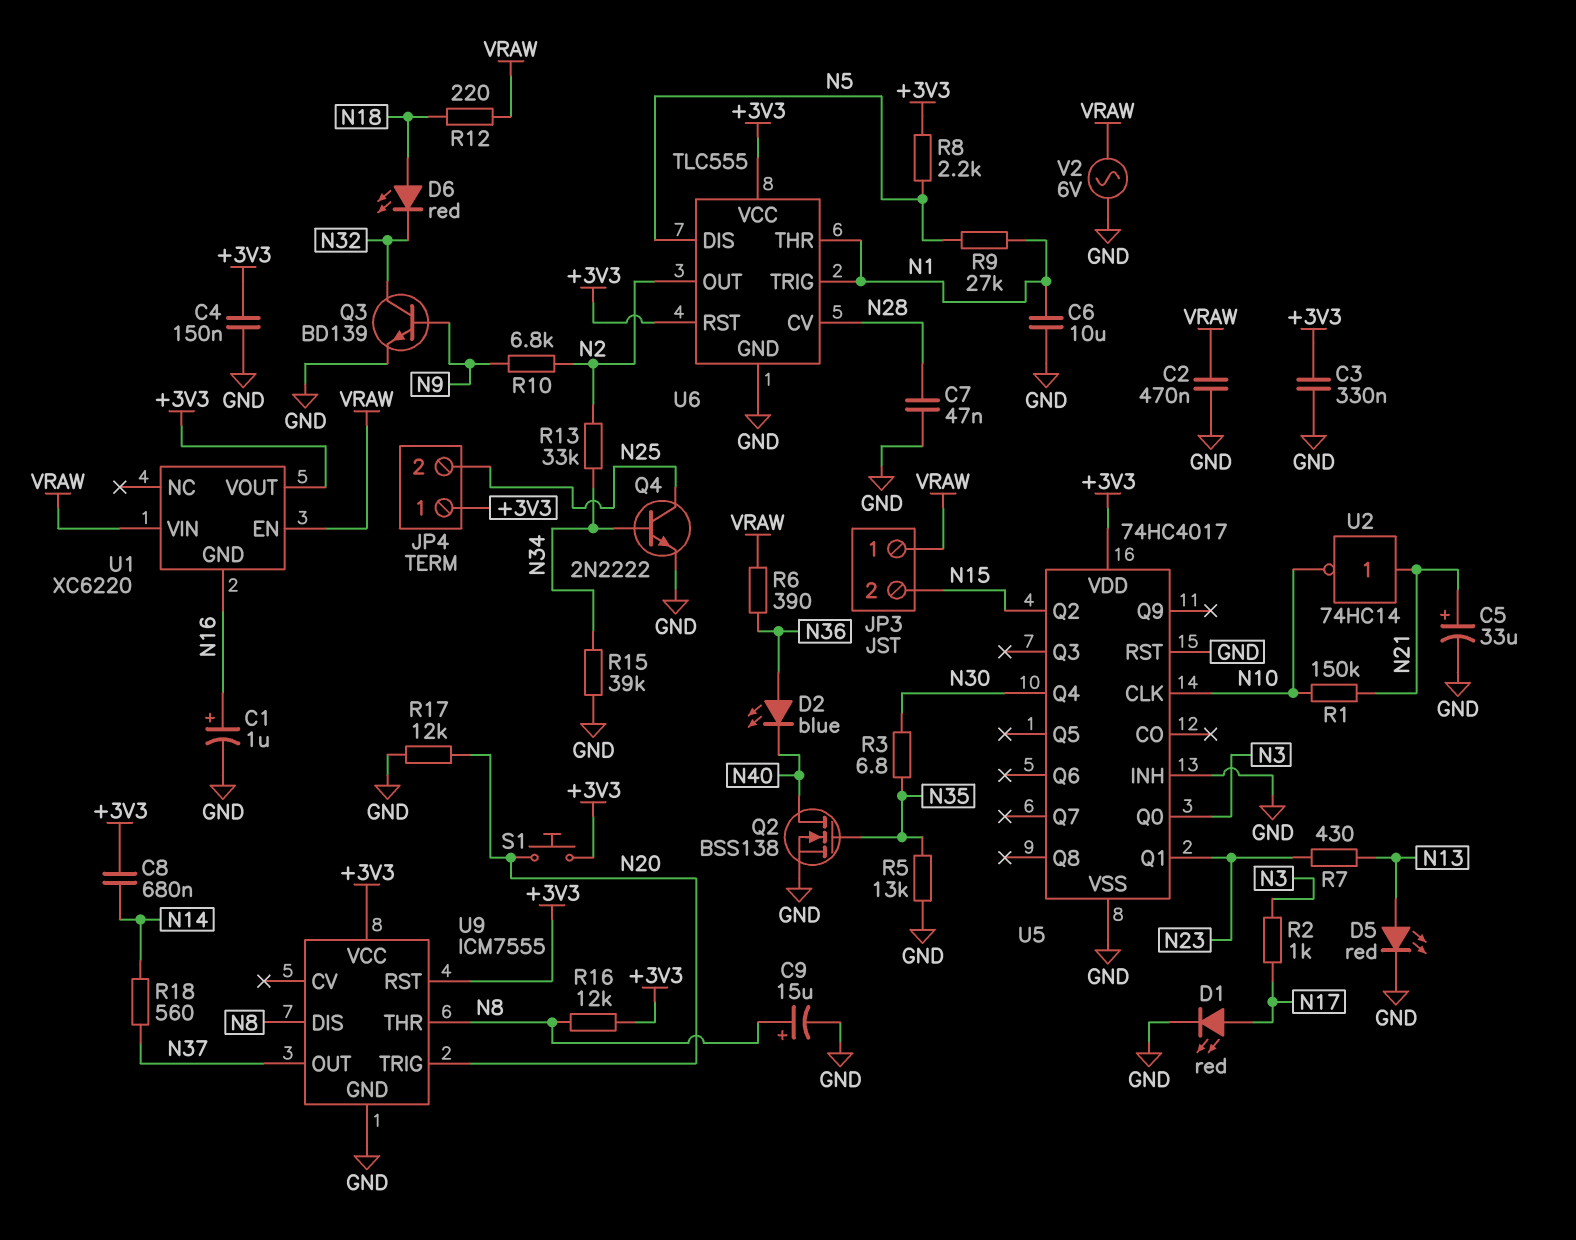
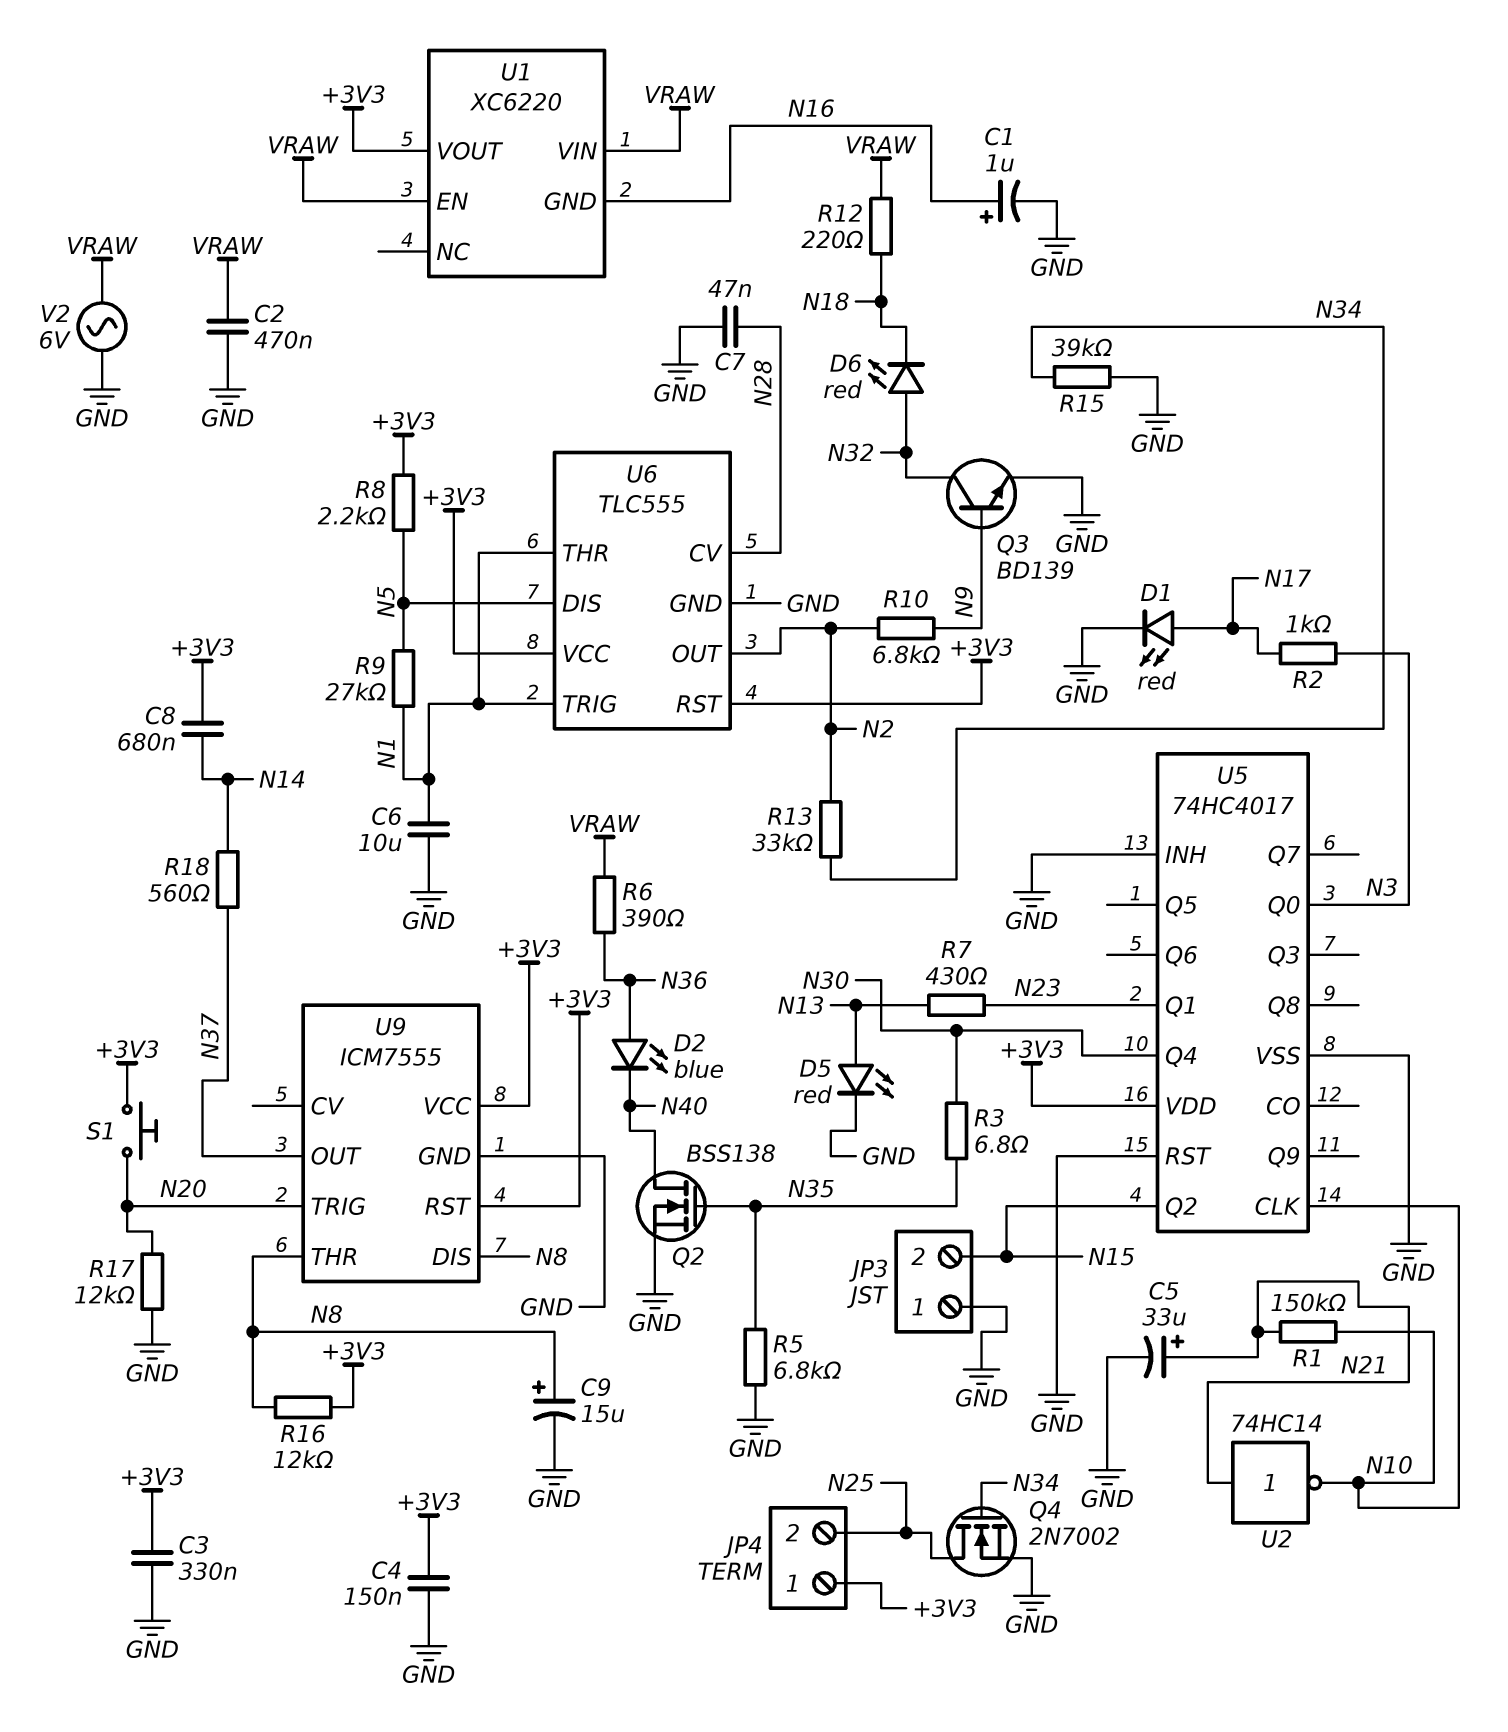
D6: LED red (A N18, K N32) -> LED red (A N32, K N18)
JP3 pin 1: VRAW -> GND
Q4: NPN 2N2222 (B N34, C N25, E GND) -> NMOS 2N7002 (G N34, D N25, S GND)
R5: 13k (GND, N35) -> 6.8k (GND, N35)

